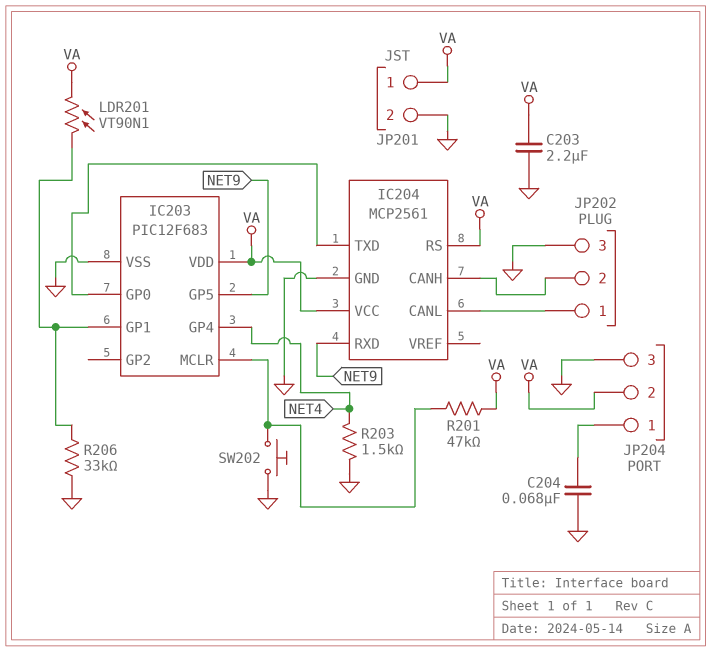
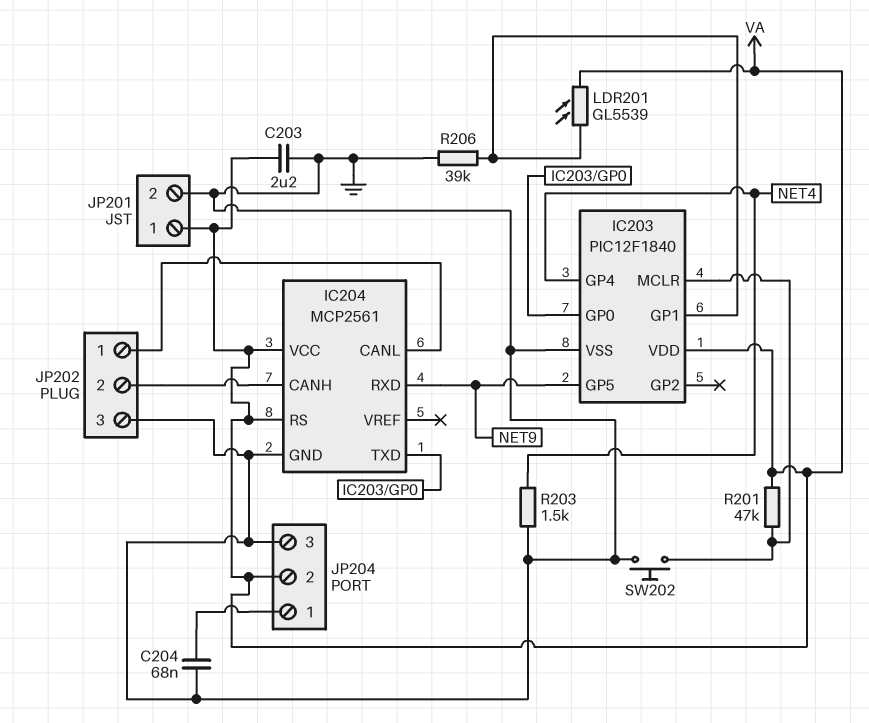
IC203: PIC12F683 -> PIC12F1840
LDR201: VT90N1 (IC203/GP1, VA) -> GL5539 (IC203/GP1, VA)
R206: 33k (GND, IC203/GP1) -> 39k (GND, IC203/GP1)

